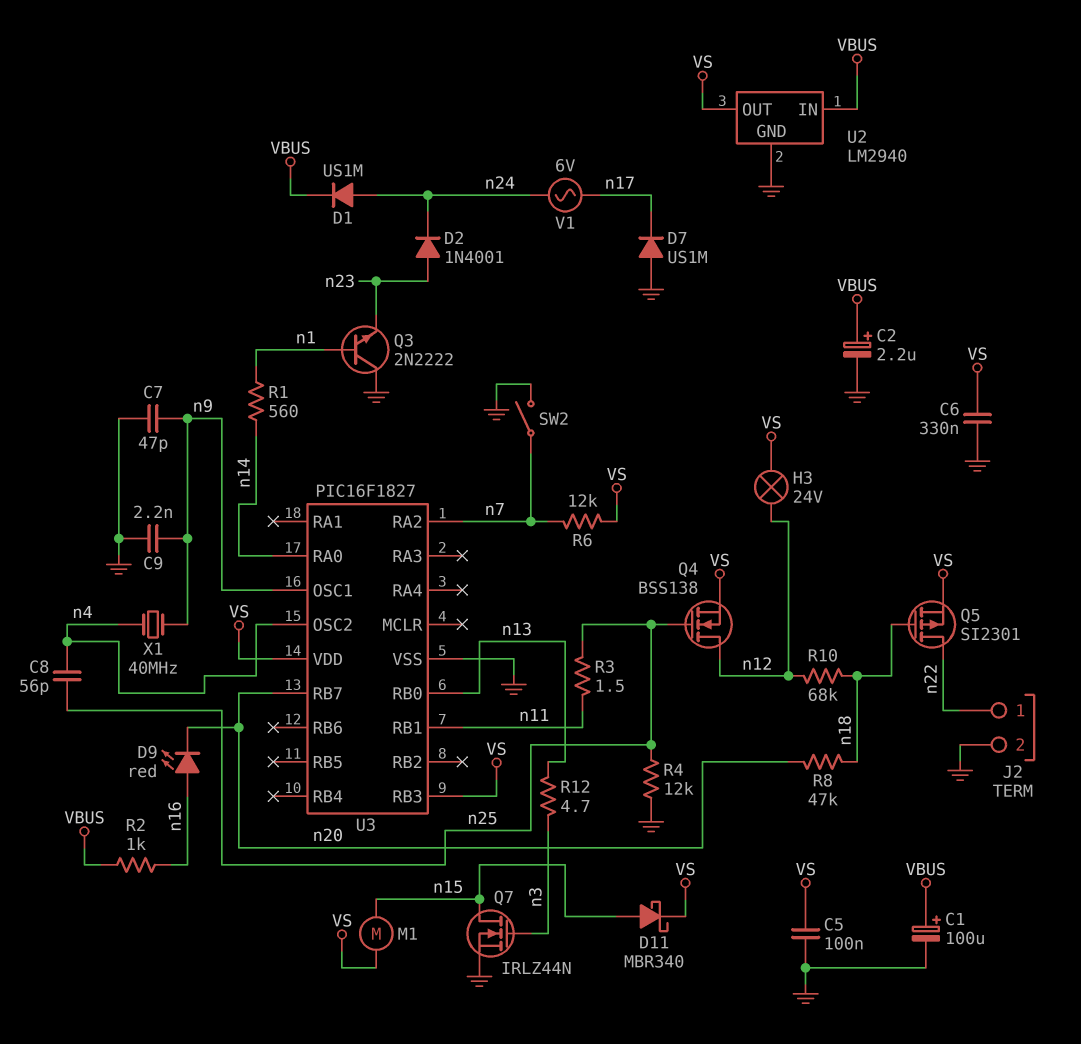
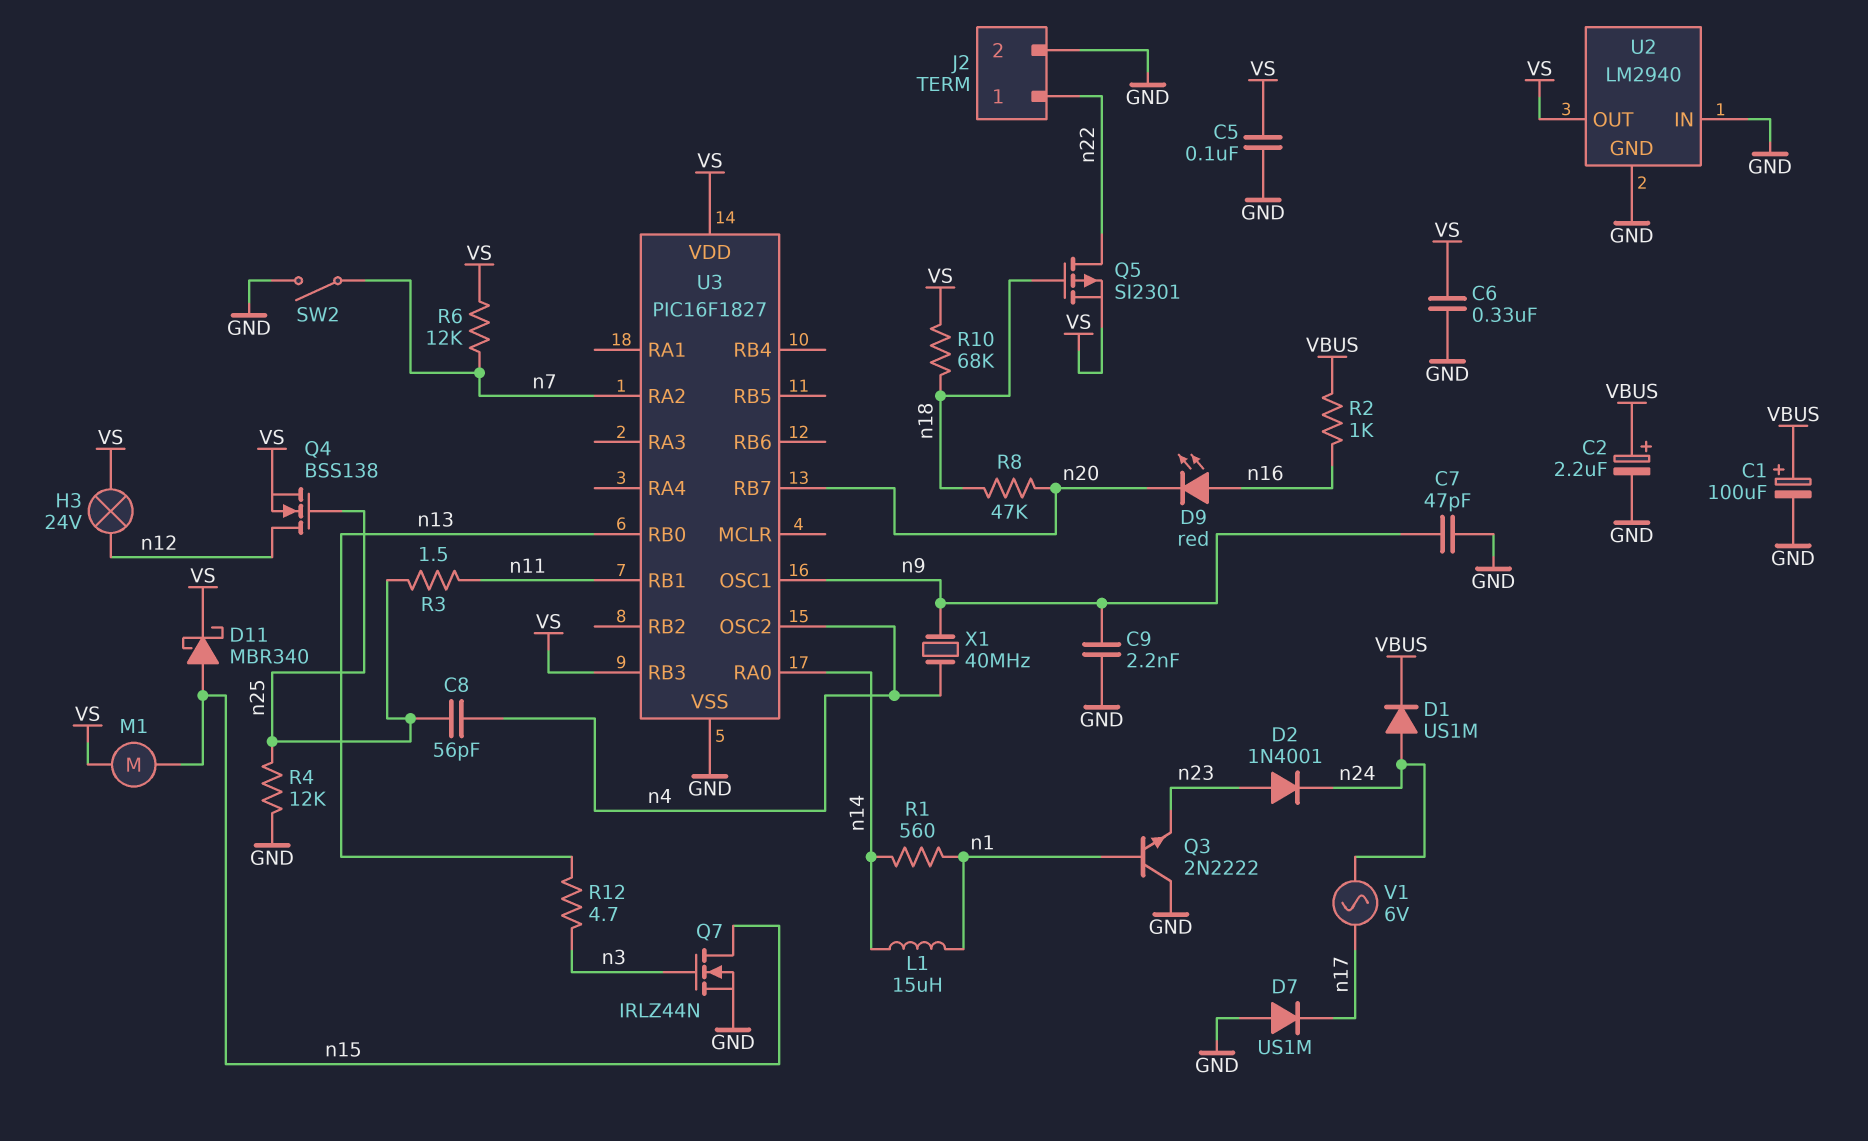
L1: none -> 15uH (n1, n14)
R10: 68k (n12, n18) -> 68k (VS, n18)
U2 pin IN: VBUS -> GND

